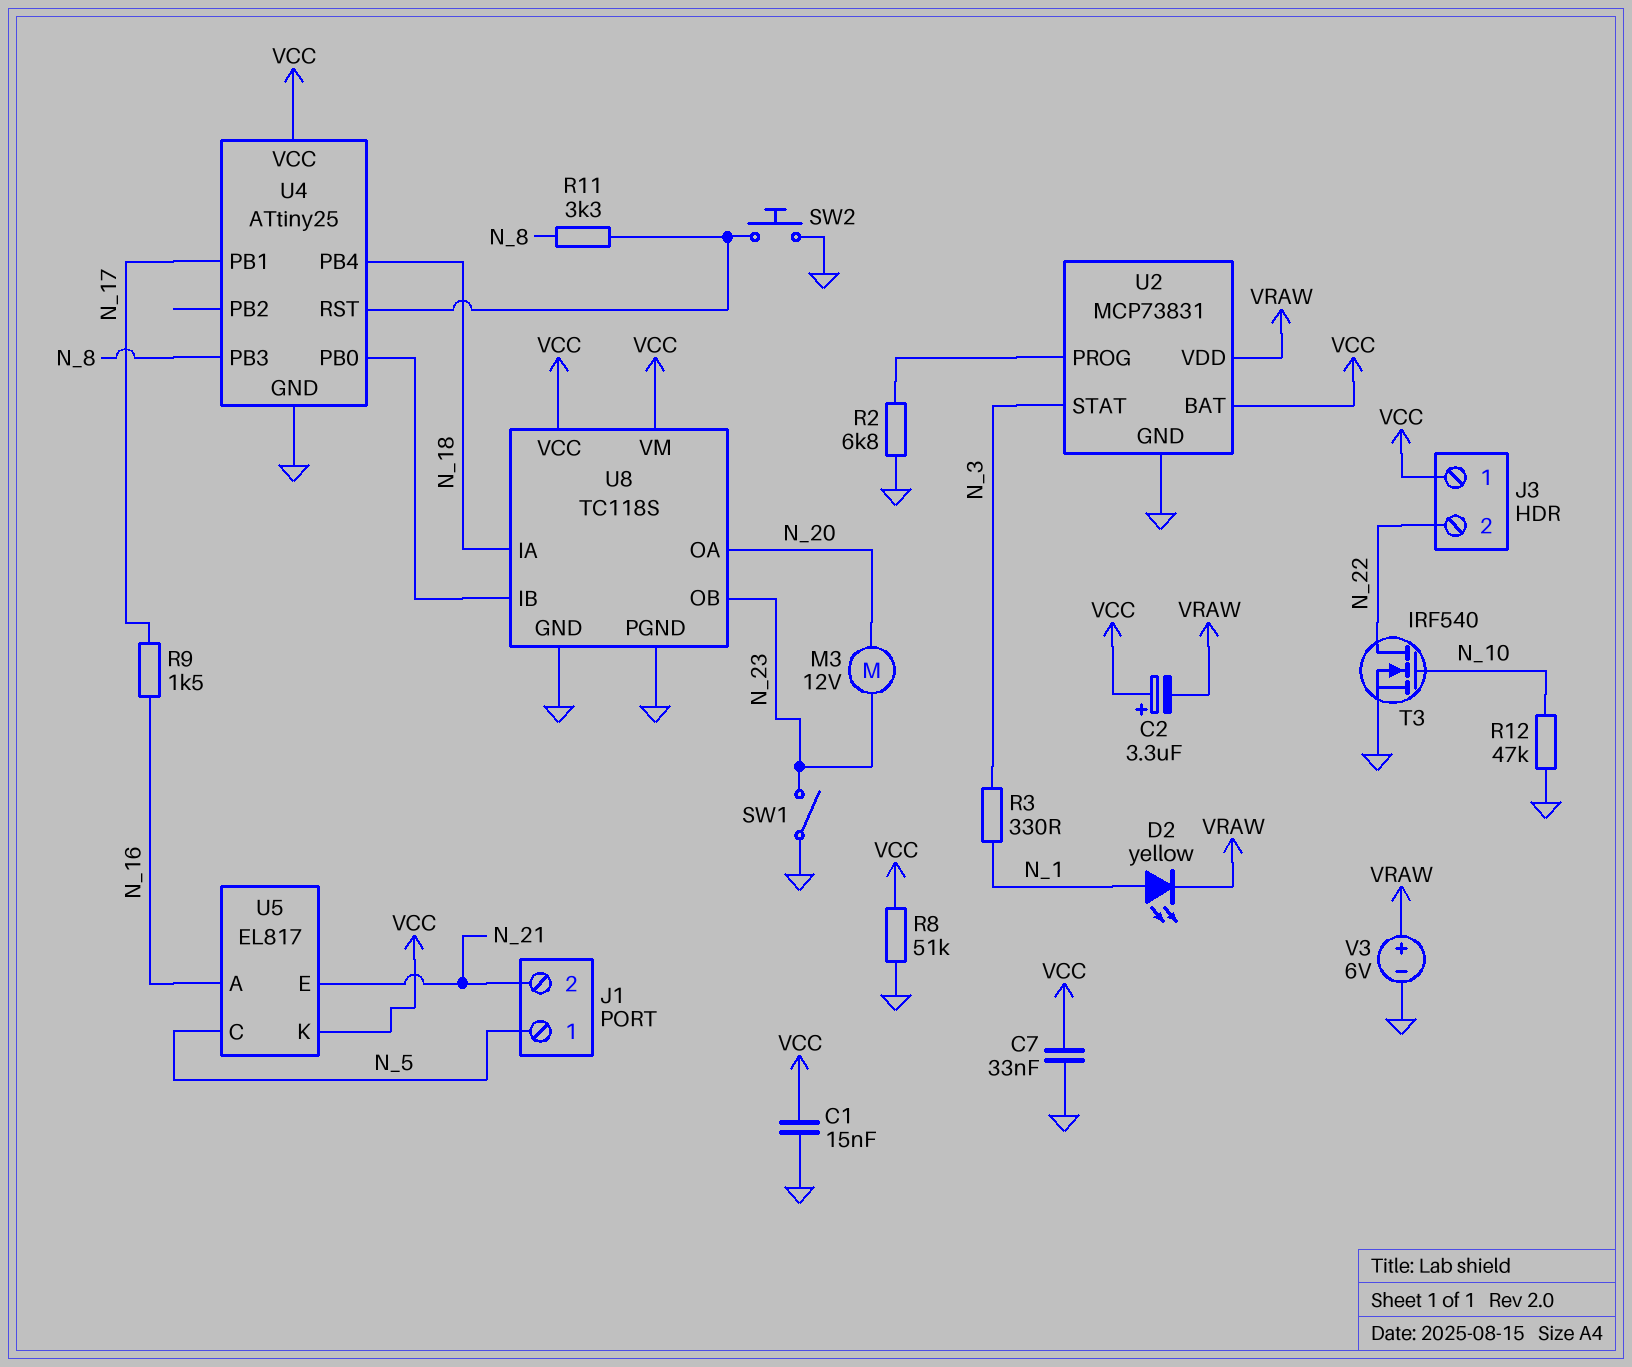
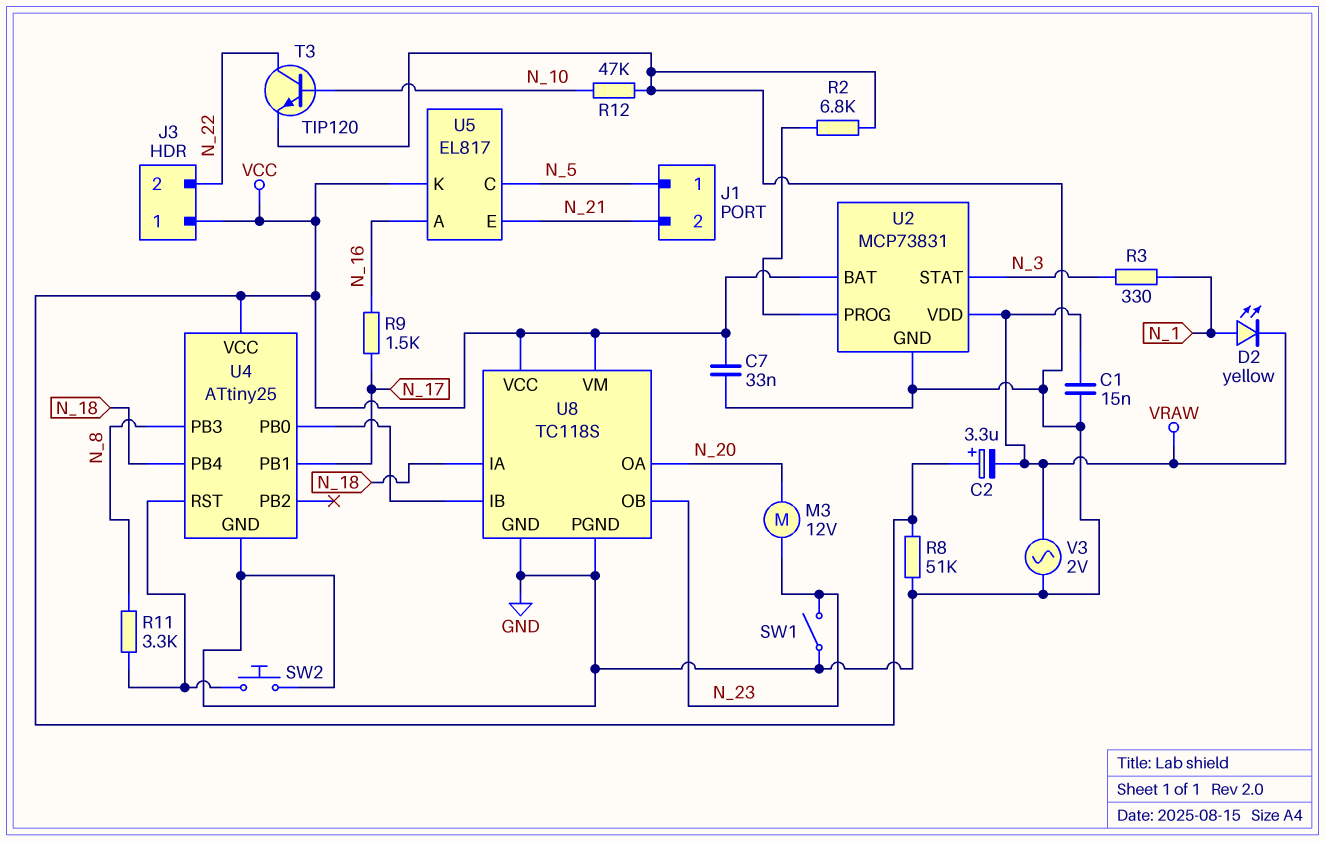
C1: 15nF (GND, VCC) -> 15nF (GND, VRAW)
T3: NMOS IRF540 (G N_10, D N_22, S GND) -> NPN TIP120 (B N_10, C N_22, E GND)
V3: 6V (plus VRAW, minus GND) -> AC 2V (GND, VRAW)

